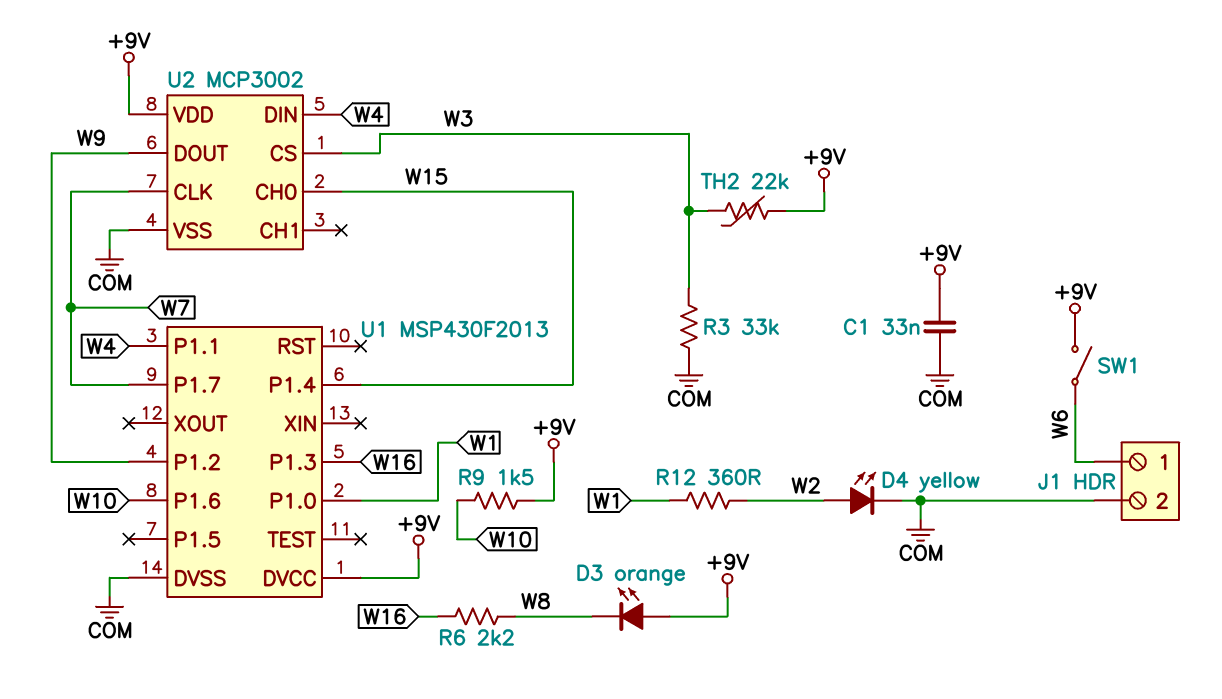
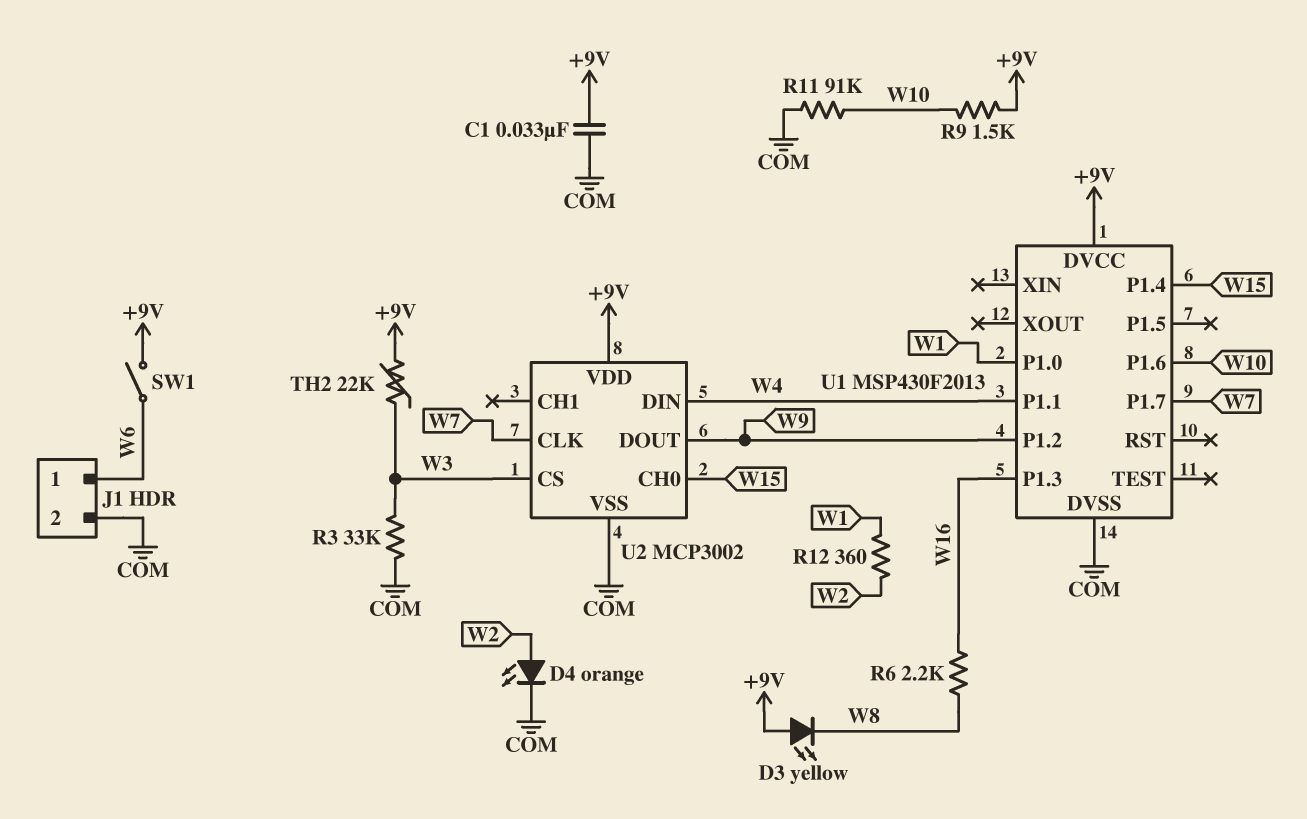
D3: LED orange (A +9V, K W8) -> LED yellow (A +9V, K W8)
D4: LED yellow (A W2, K COM) -> LED orange (A W2, K COM)
R11: none -> 91k (COM, W10)

